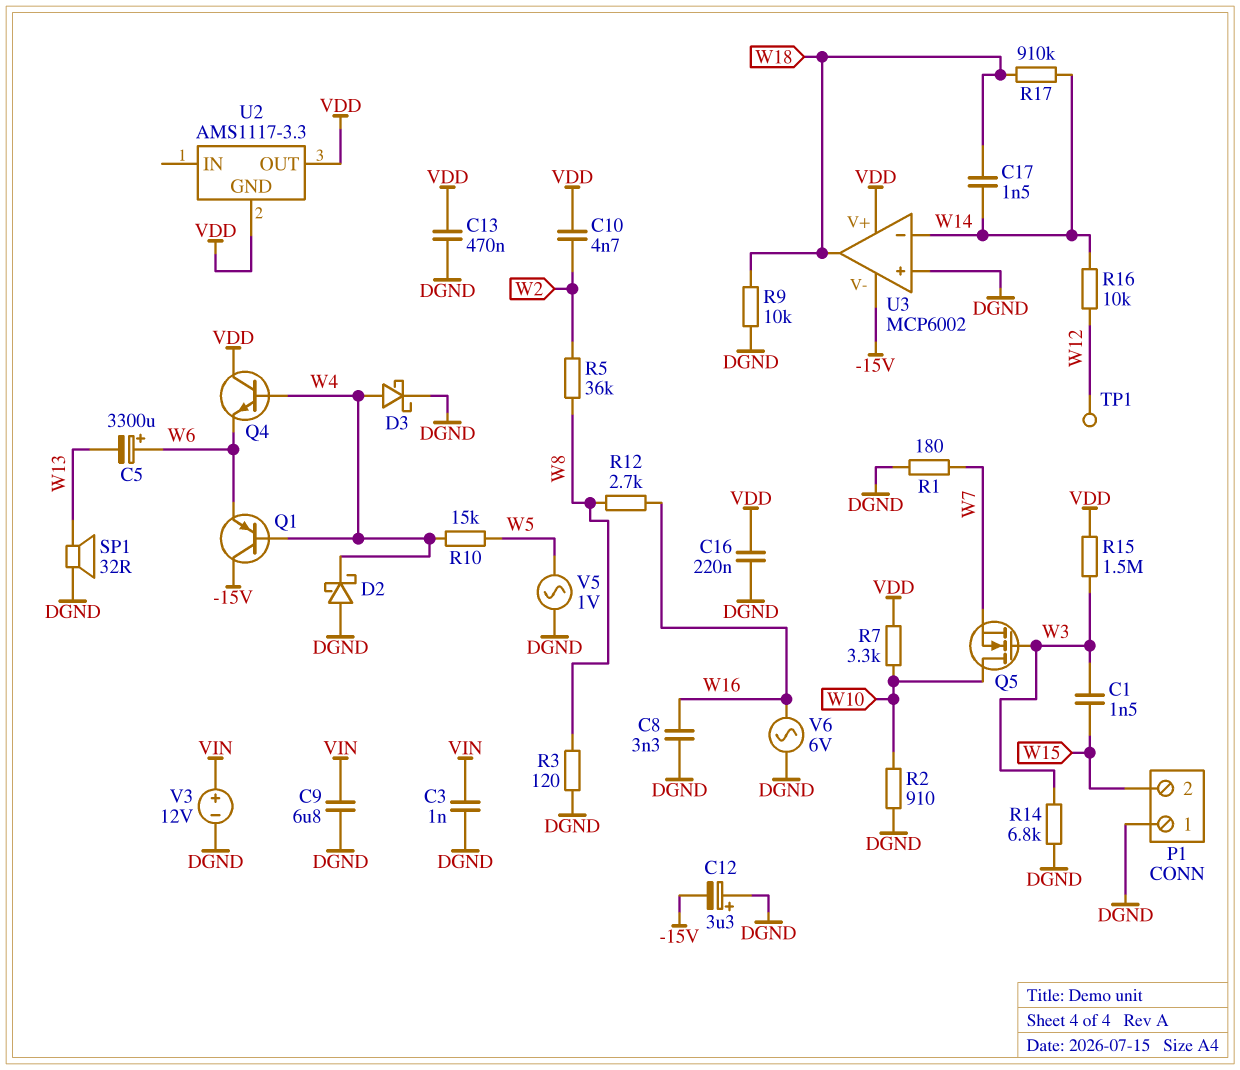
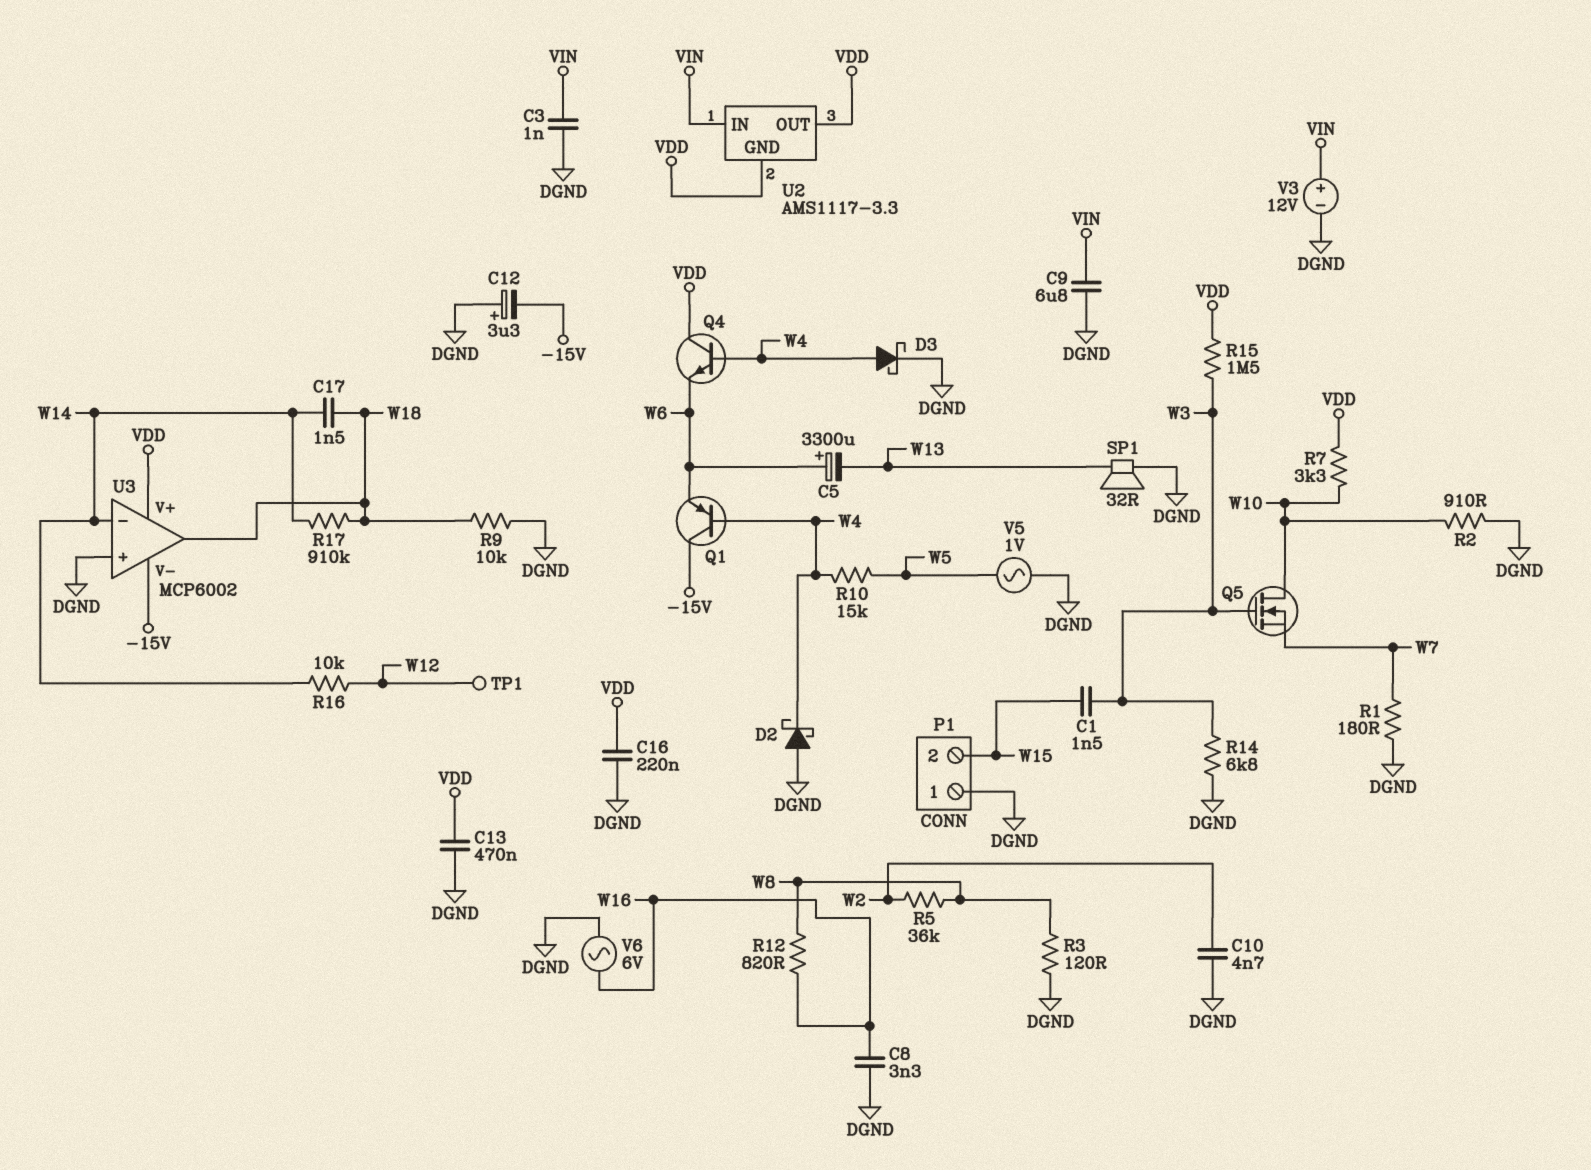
C10: 4.7nF (VDD, W2) -> 4.7nF (DGND, W2)
R12: 2.7k (W8, W16) -> 820 (W8, W16)
U2 pin IN: none -> VIN

